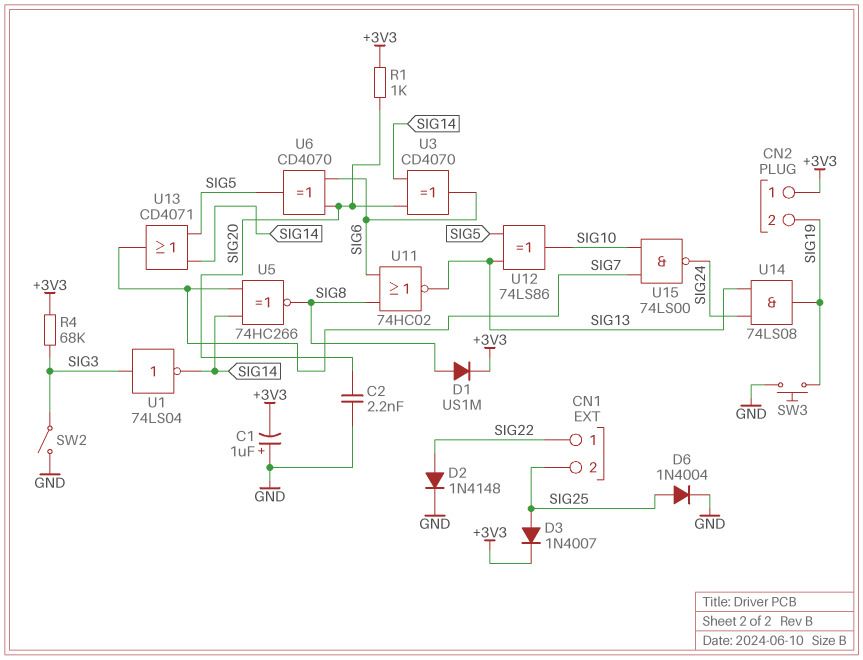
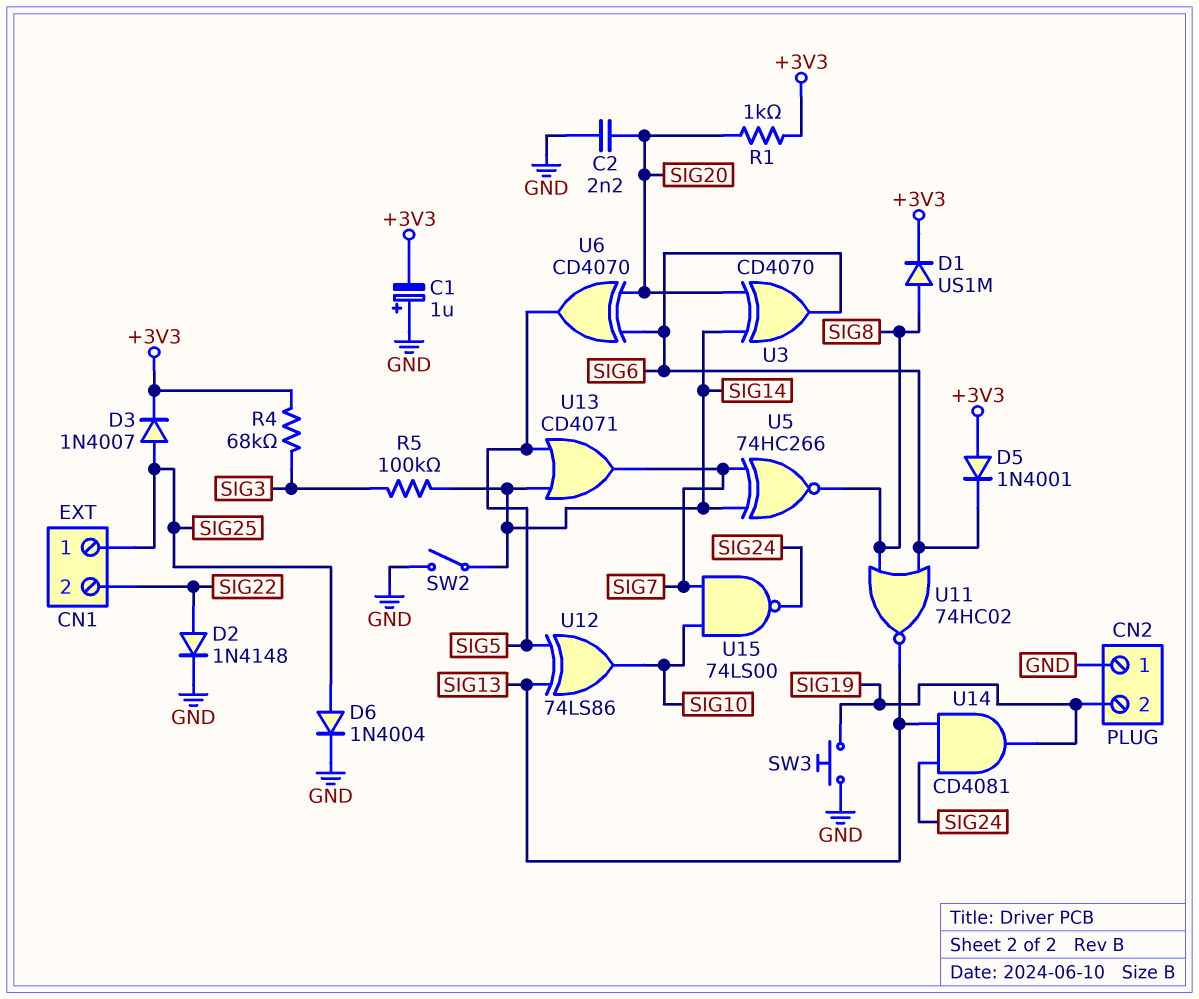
CN1 pin 1: SIG22 -> SIG25
CN1 pin 2: SIG25 -> SIG22
CN2 pin 1: +3V3 -> GND
D5: none -> diode 1N4001 (A +3V3, K SIG6)
R5: none -> 100k (SIG3, SIG14)
SW2: switch (GND, SIG3) -> switch (GND, SIG14)
U1: NOT 74LS04 (in SIG3, out SIG14) -> none
U14: AND 74LS08 (in SIG13, in SIG24, out SIG19) -> AND CD4081 (in SIG13, in SIG24, out SIG19)

